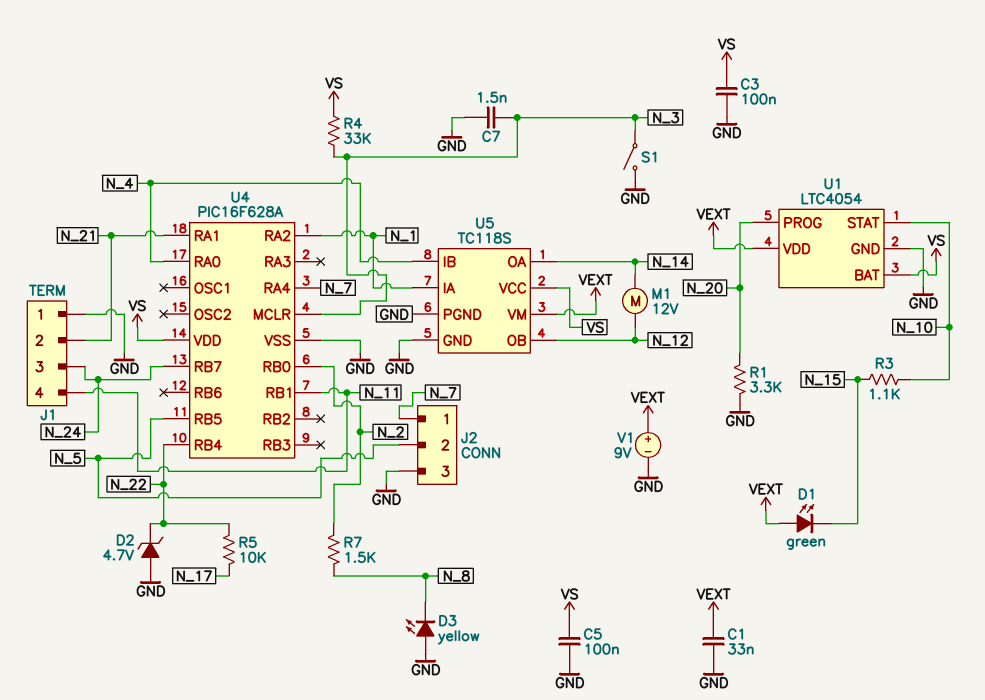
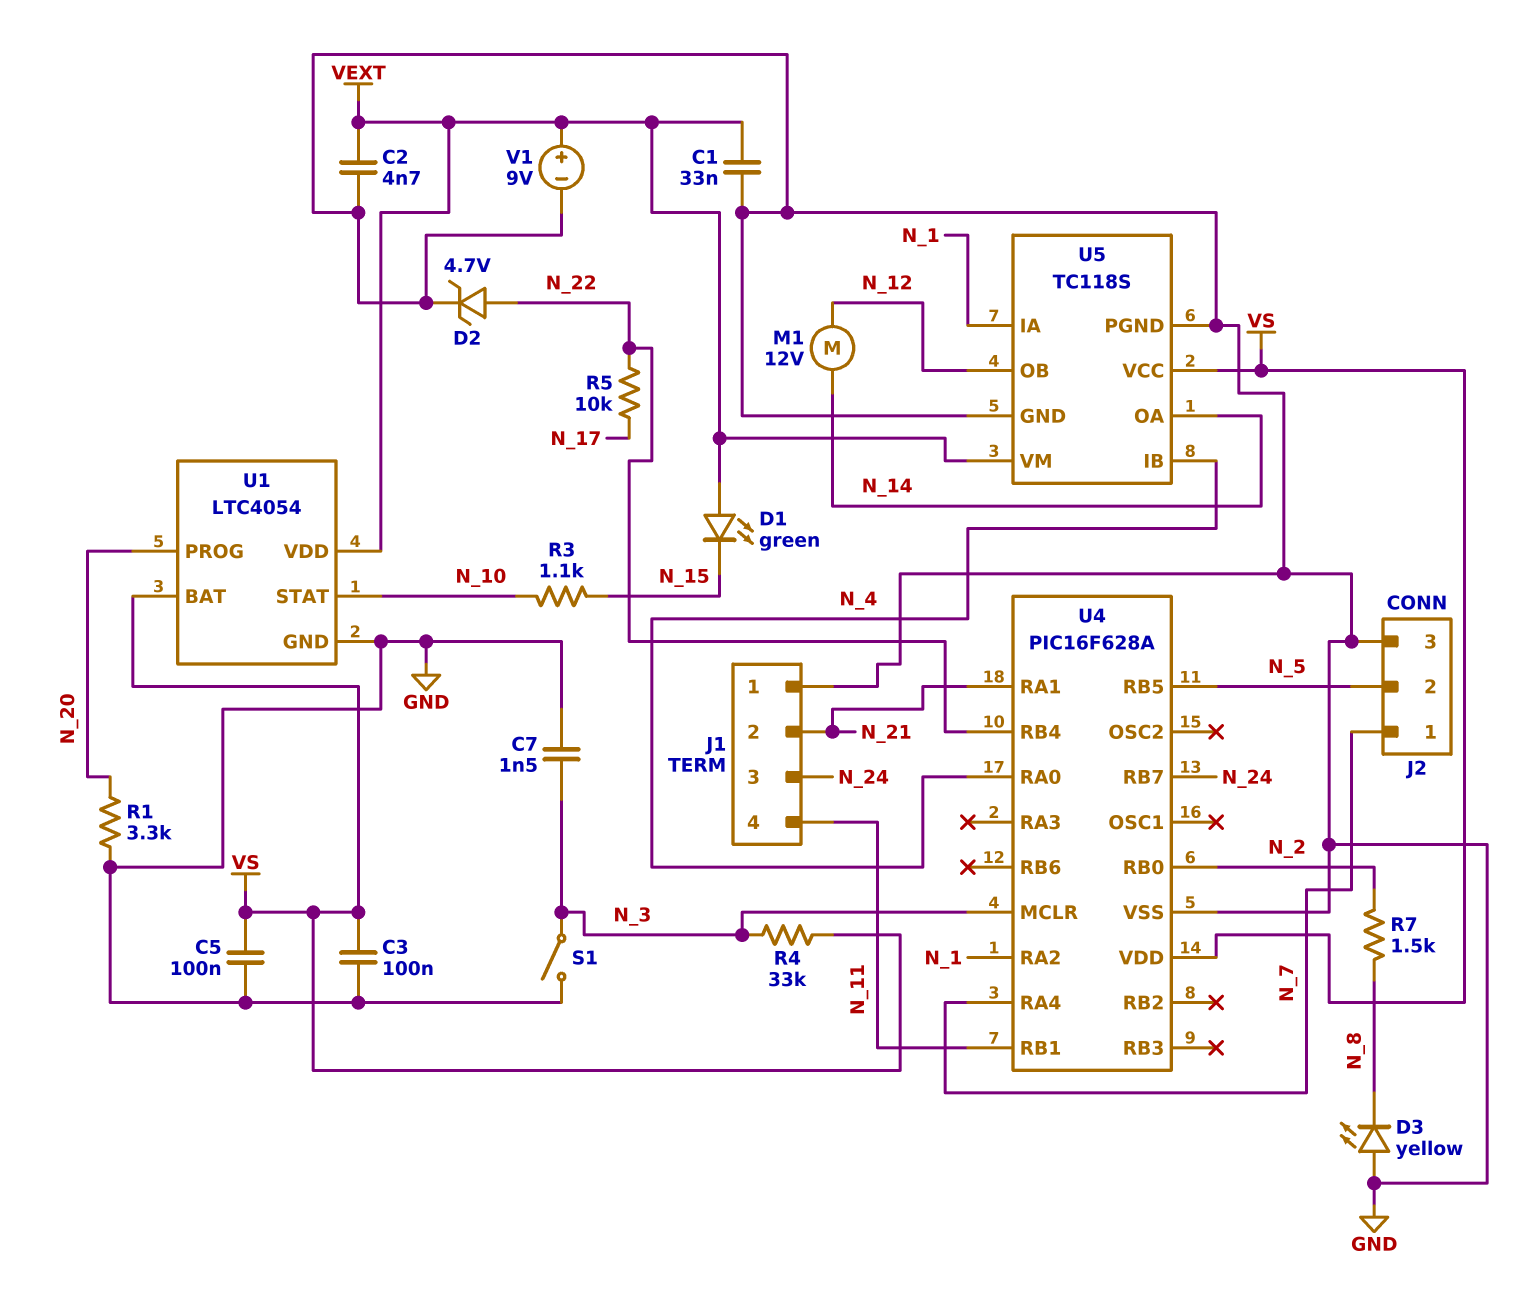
C2: none -> 4.7nF (GND, VEXT)
D2: zener 4.7V (A GND, K N_22) -> zener 4.7V (A N_22, K GND)

